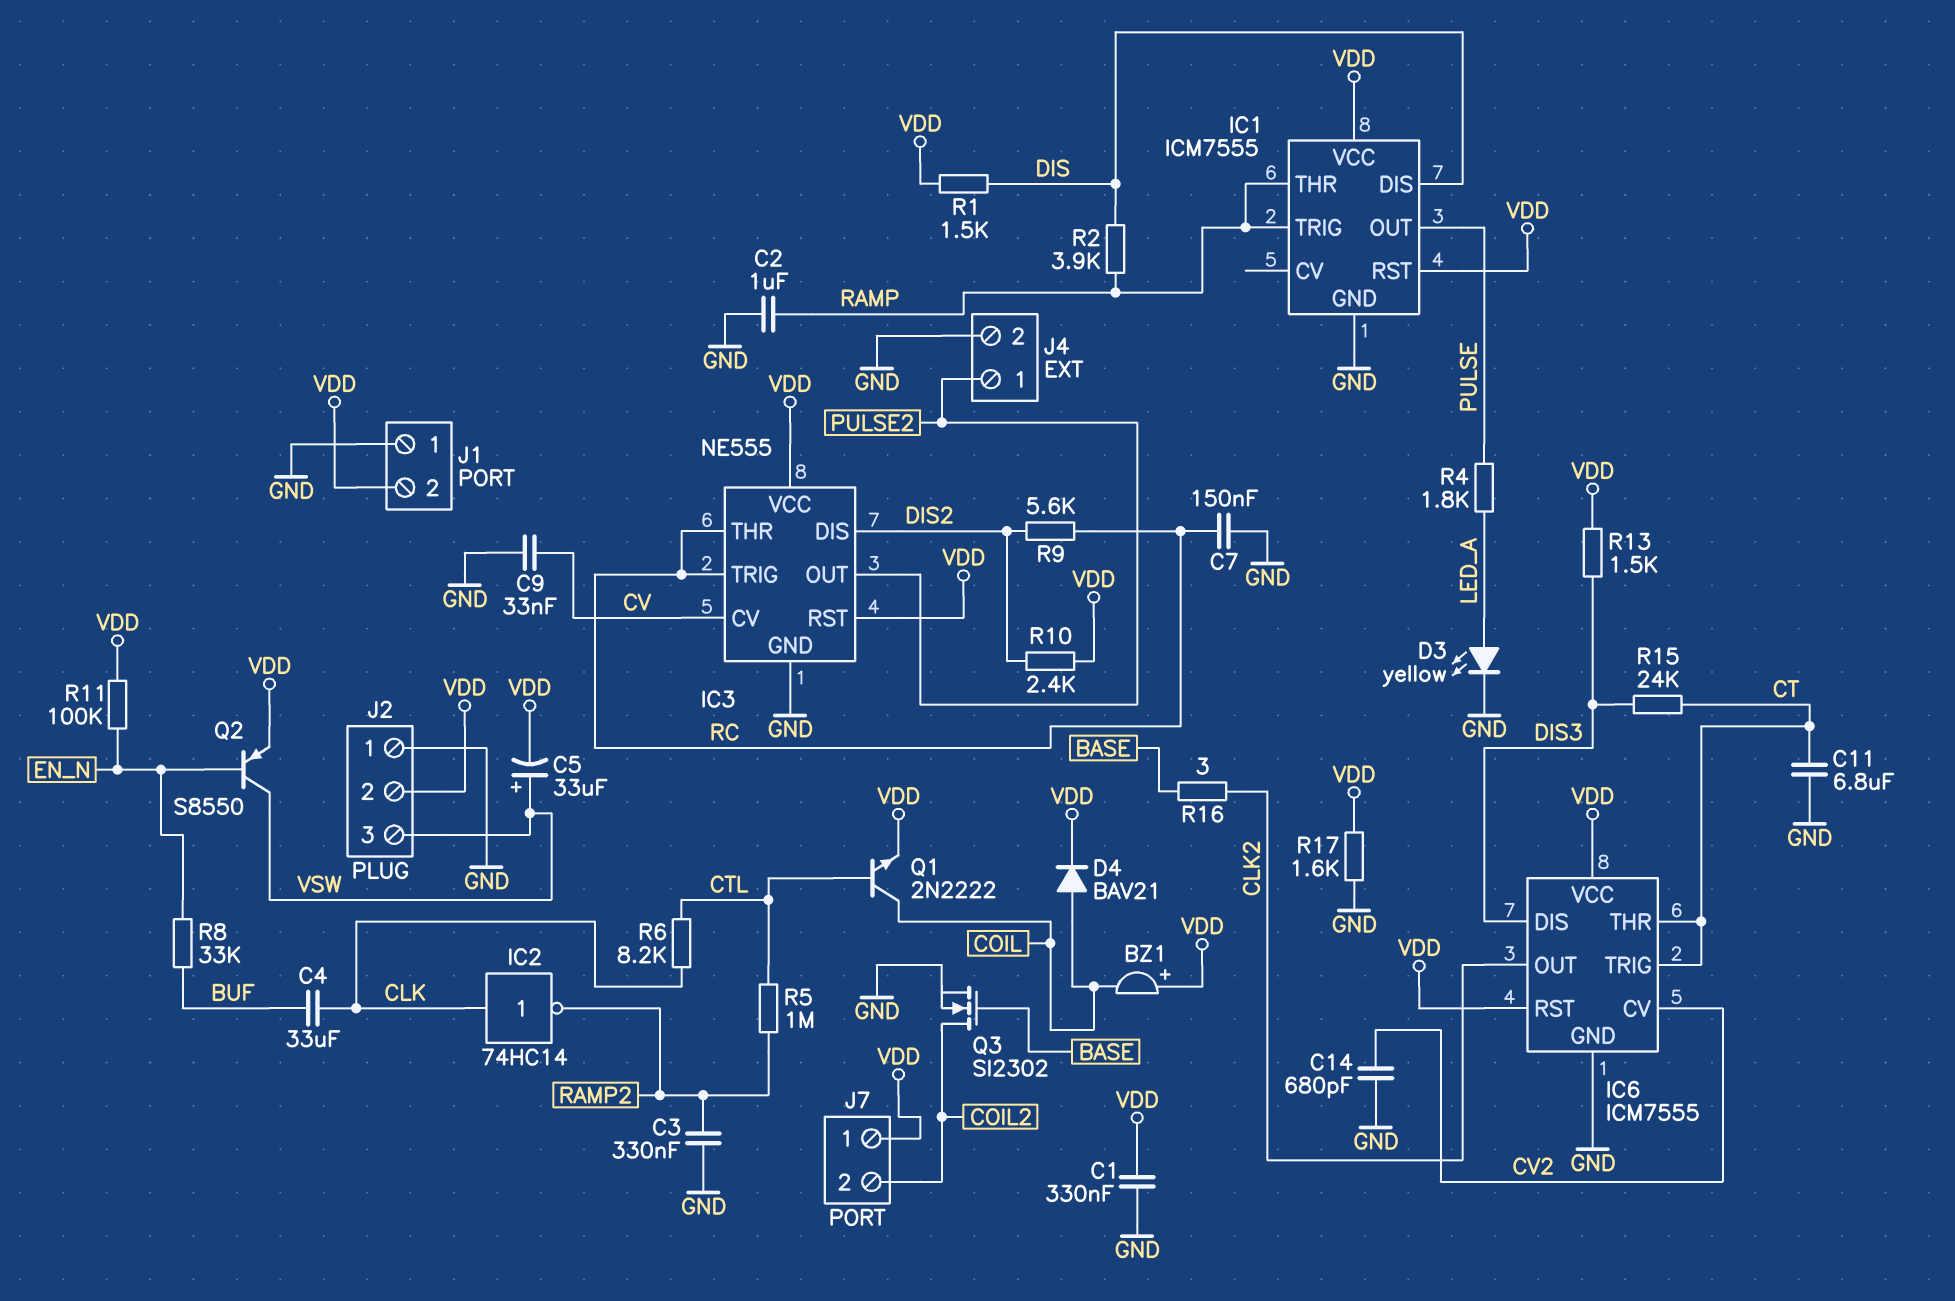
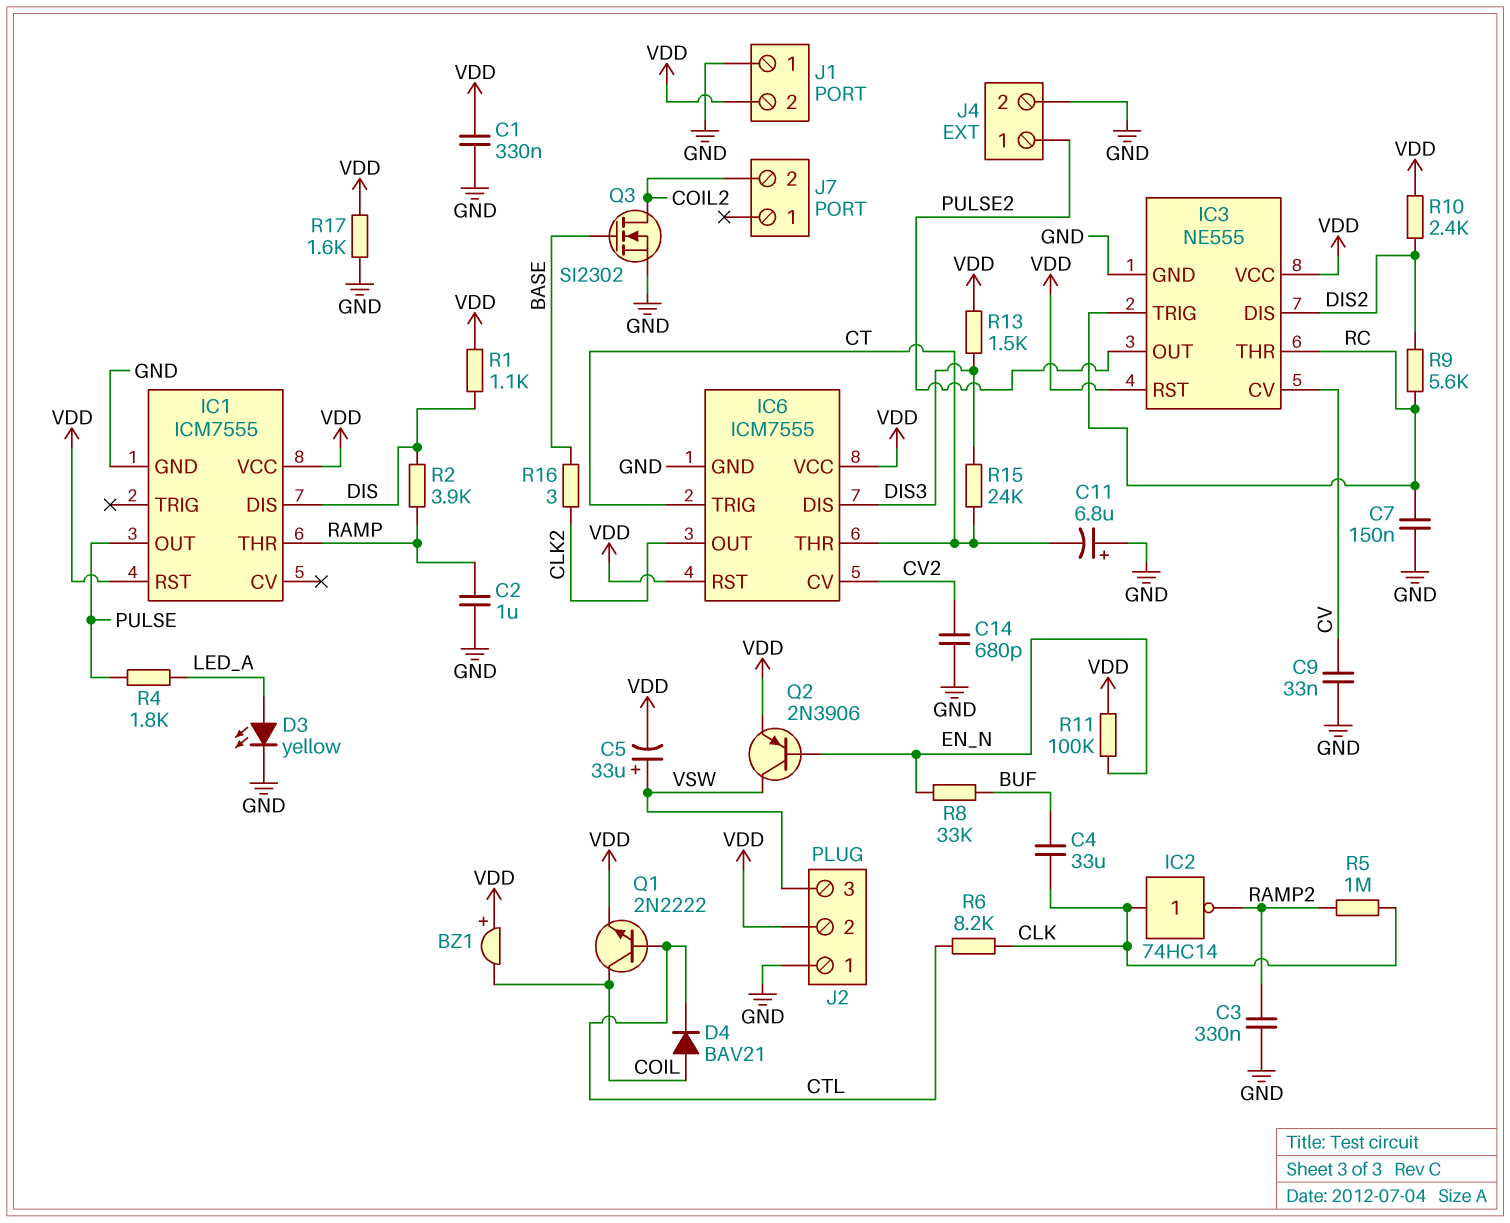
C11: 6.8uF (CT, GND) -> 6.8uF (plus GND, minus CT)
D4: diode BAV21 (A COIL, K VDD) -> diode BAV21 (A COIL, K CTL)
IC1 pin TRIG: RAMP -> none
J7 pin 1: VDD -> none
Q2: PNP S8550 (B EN_N, C VSW, E VDD) -> PNP 2N3906 (B EN_N, C VSW, E VDD)
R1: 1.5k (DIS, VDD) -> 1.1k (DIS, VDD)
R5: 1M (CTL, RAMP2) -> 1M (CLK, RAMP2)

